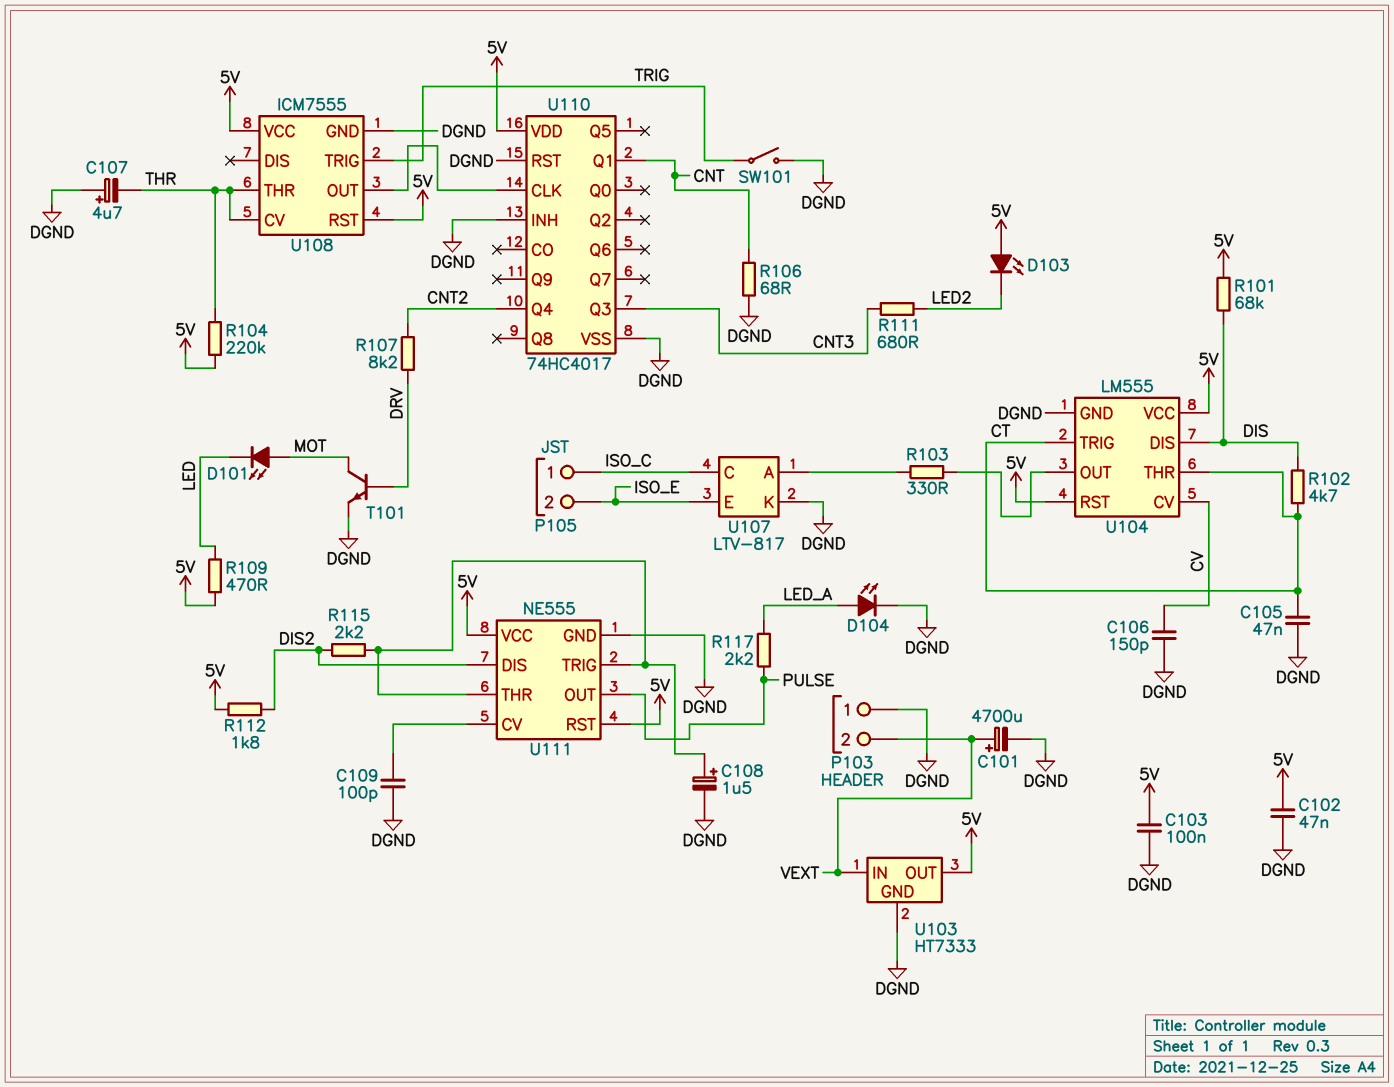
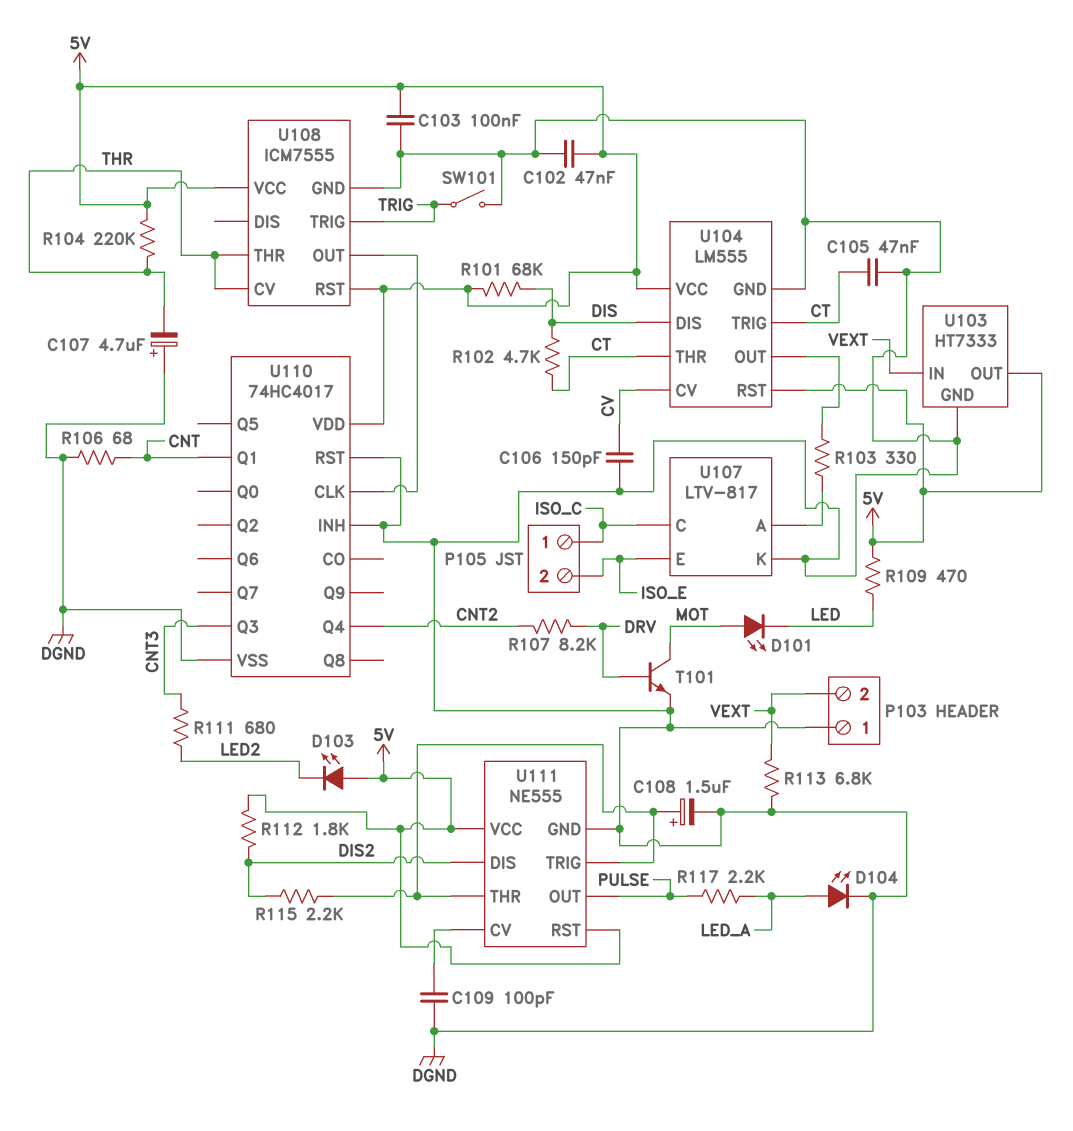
C101: 4700uF (plus VEXT, minus DGND) -> none
R113: none -> 6.8k (DGND, VEXT)

